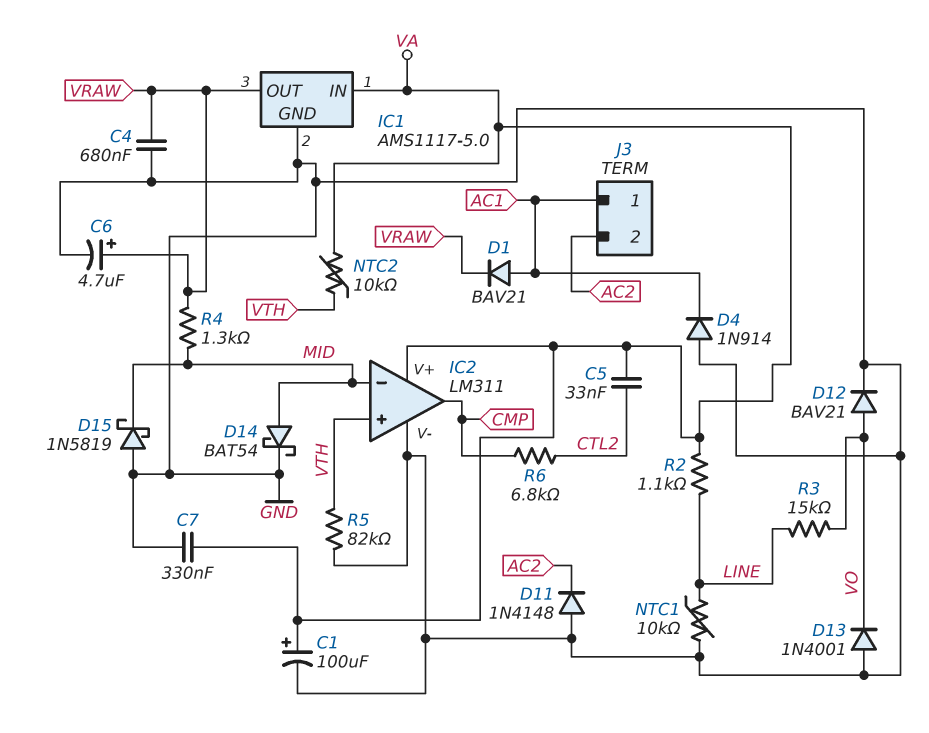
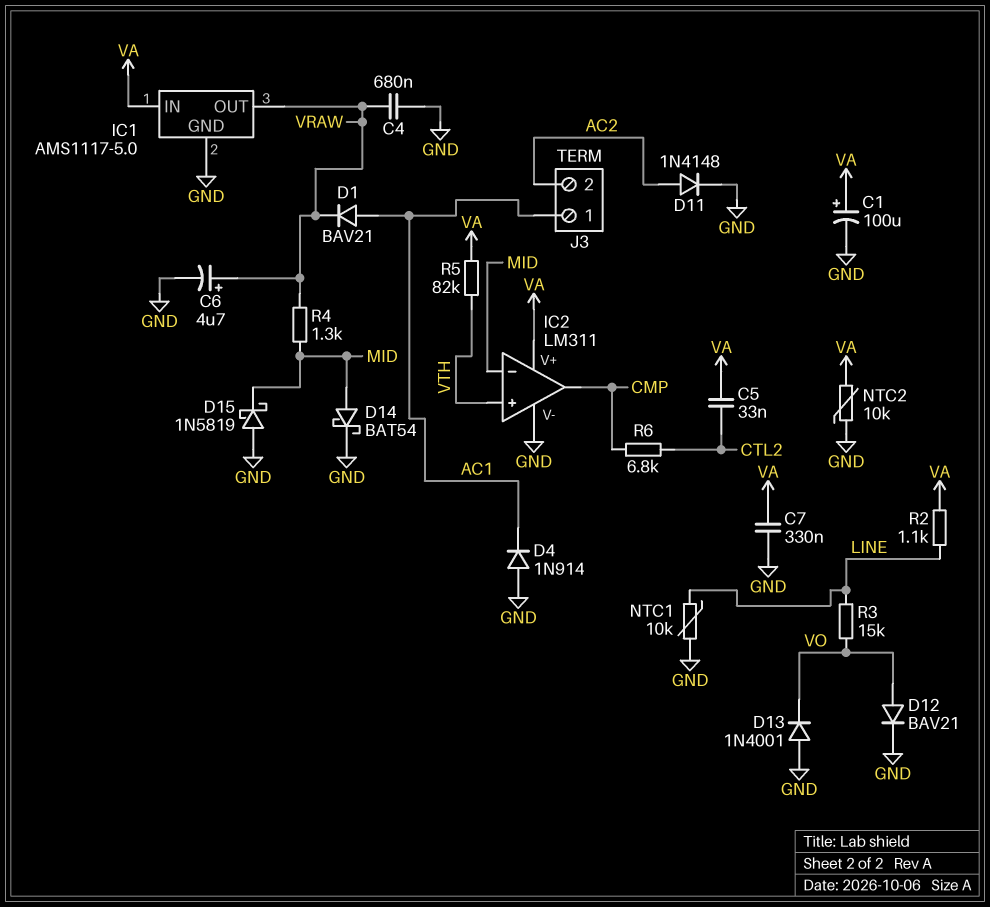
D11: diode 1N4148 (A GND, K AC2) -> diode 1N4148 (A AC2, K GND)
NTC2: 10k (VA, VTH) -> 10k (GND, VA)
R5: 82k (GND, VTH) -> 82k (VA, VTH)

